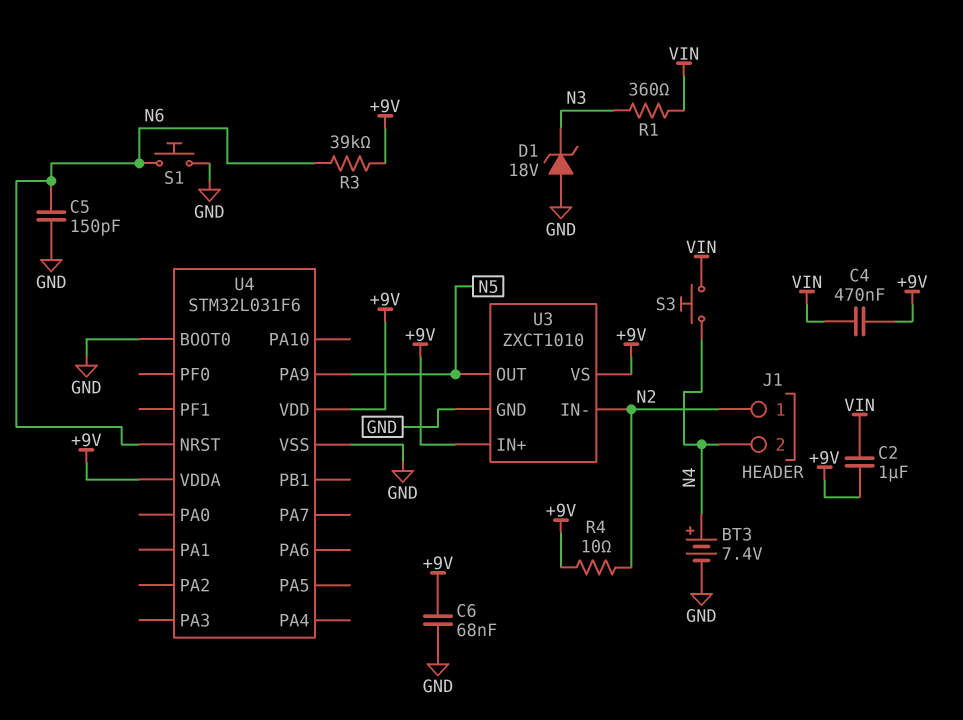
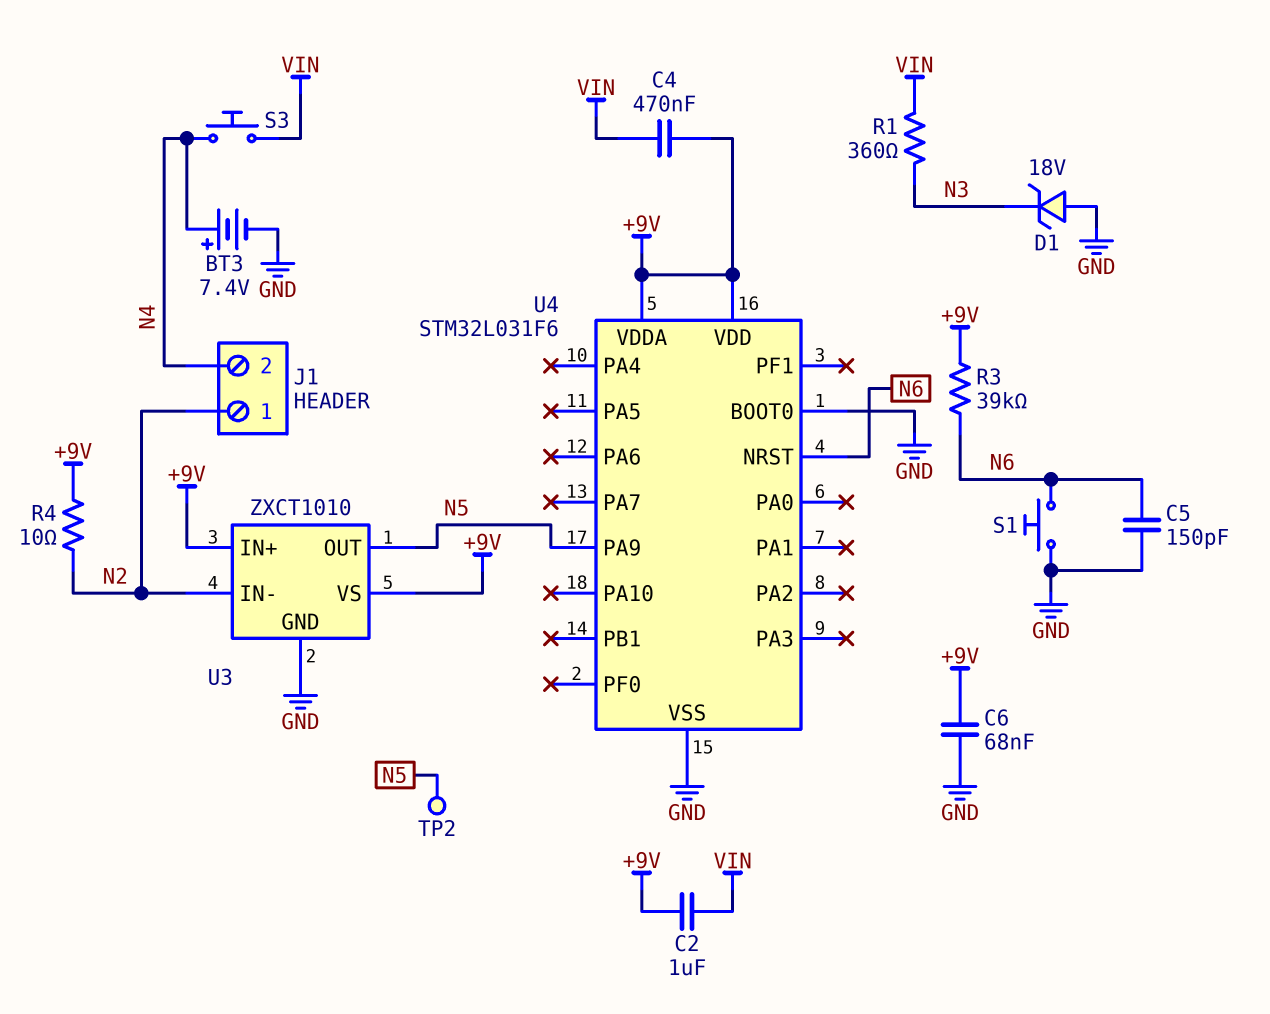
TP2: none -> test point (N5)

